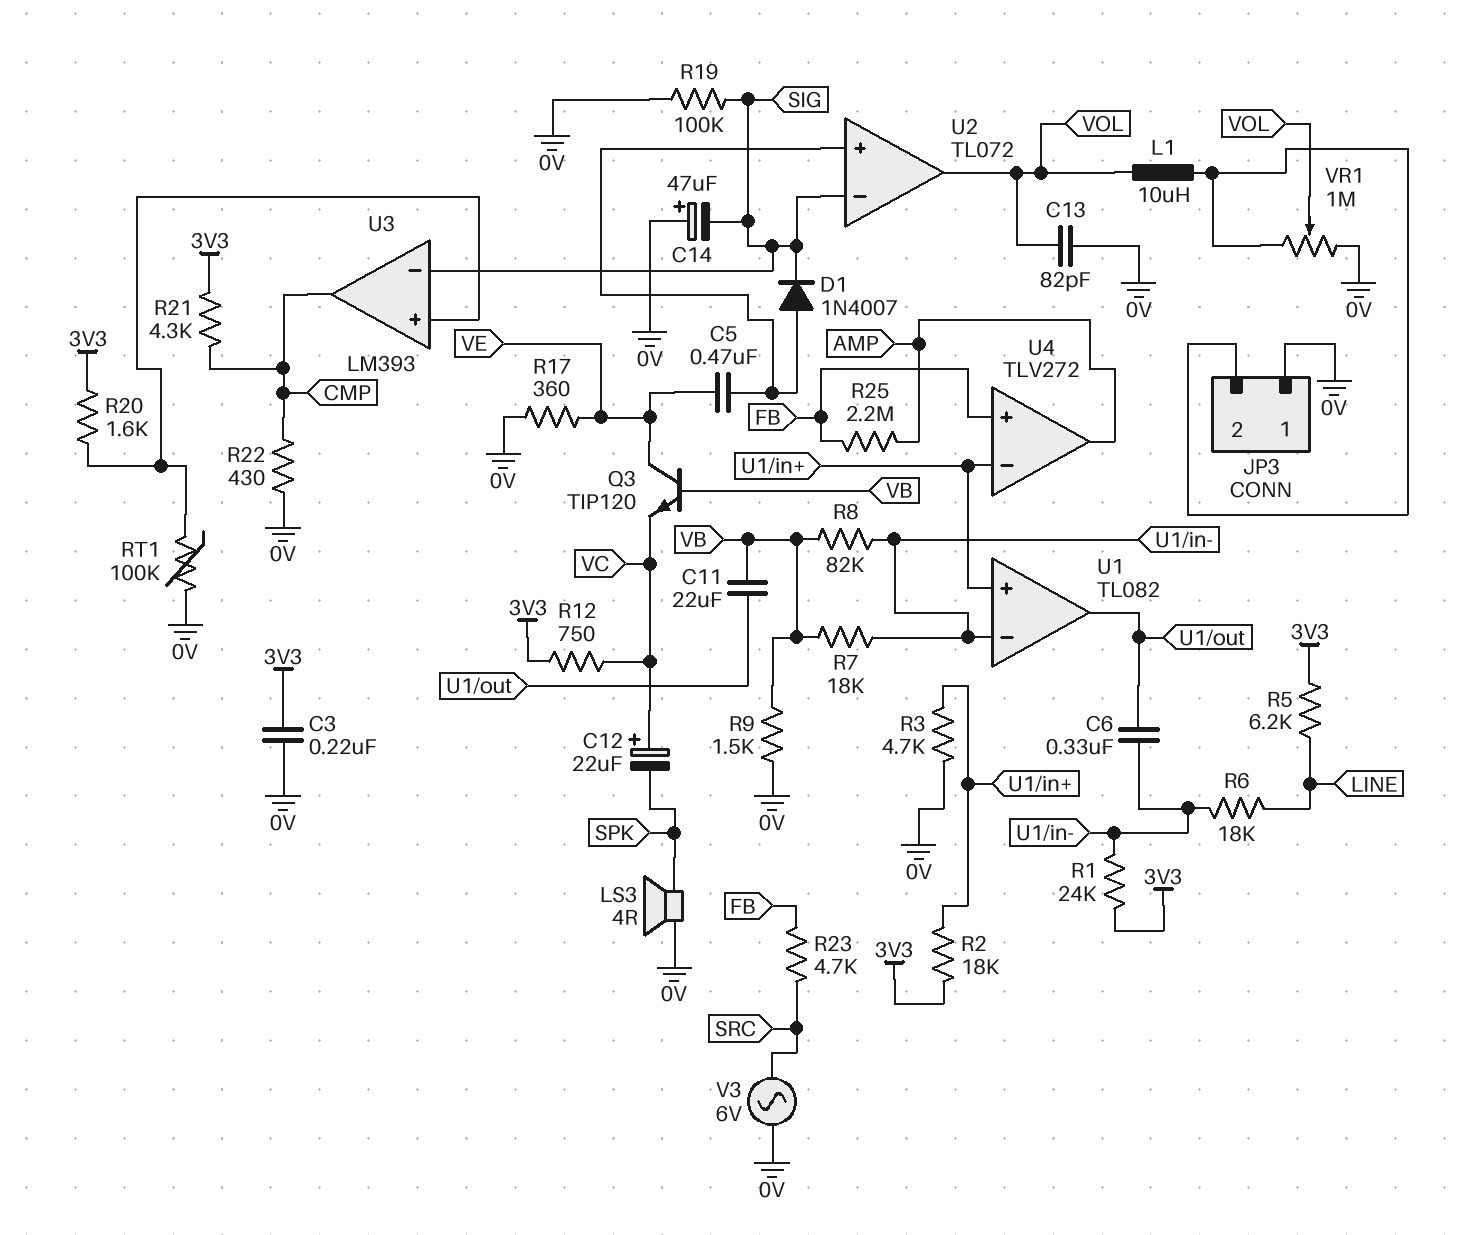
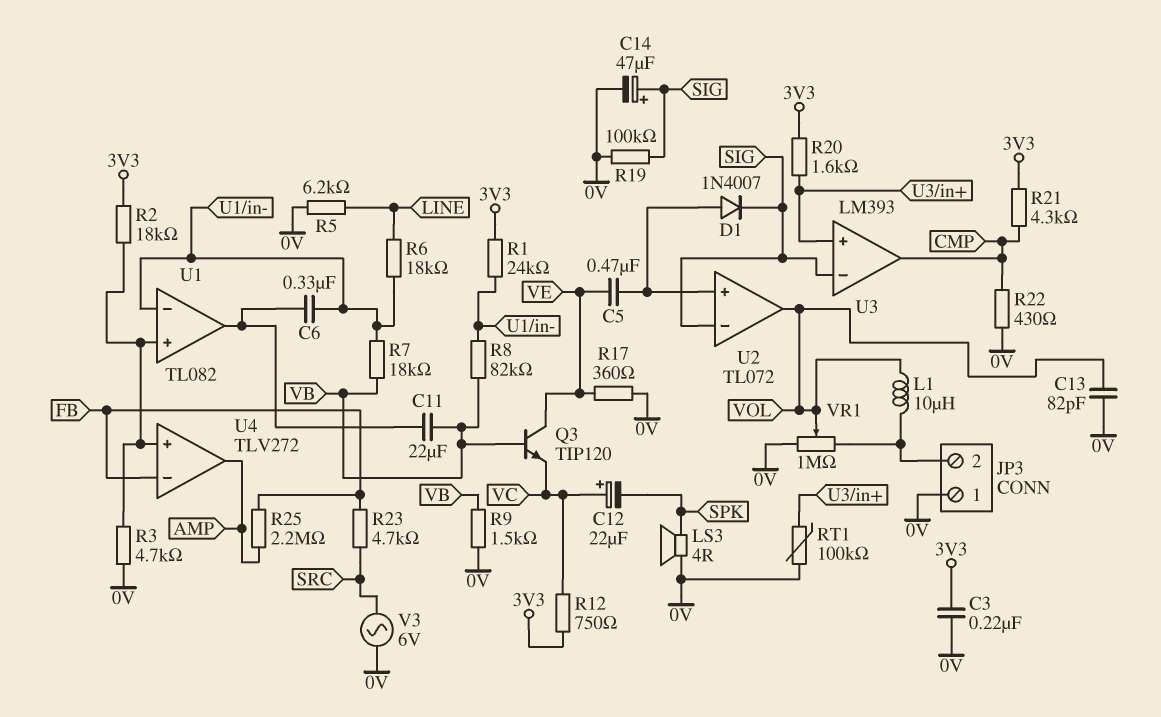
C14: 47uF (plus 0V, minus SIG) -> 47uF (plus SIG, minus 0V)
R5: 6.2k (3V3, LINE) -> 6.2k (0V, LINE)
U4 pin in+: FB -> U1/in+
U4 pin in-: U1/in+ -> FB

